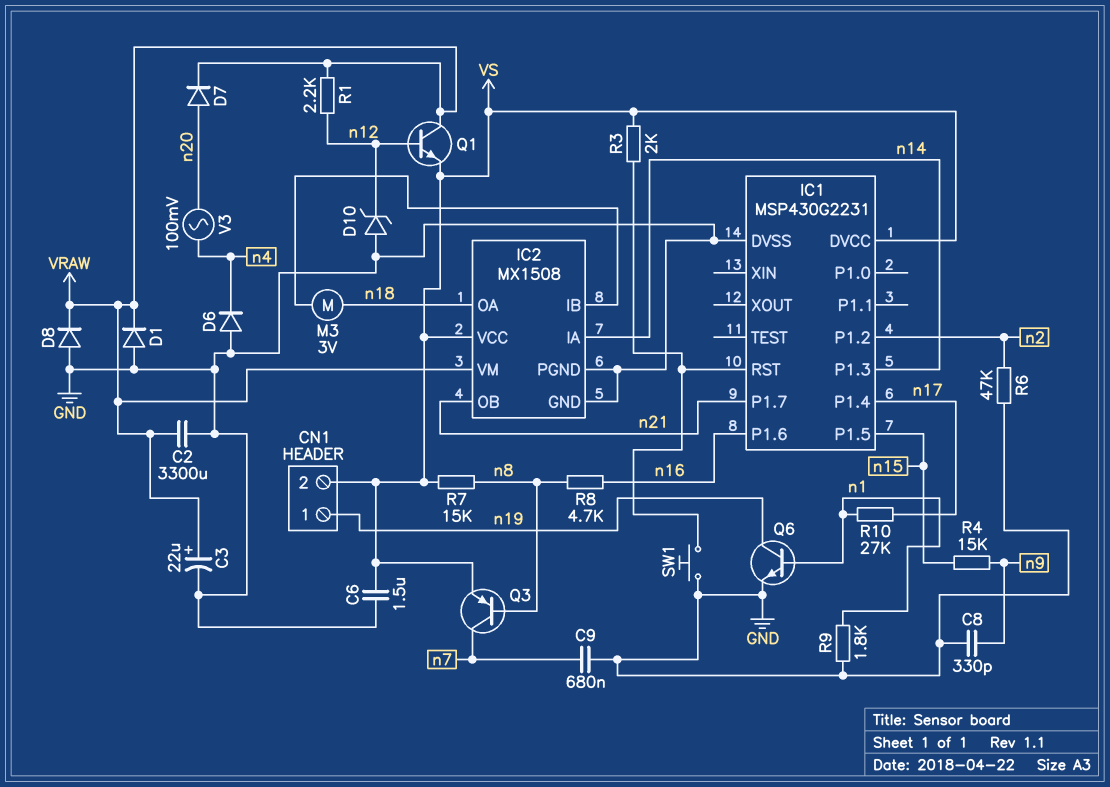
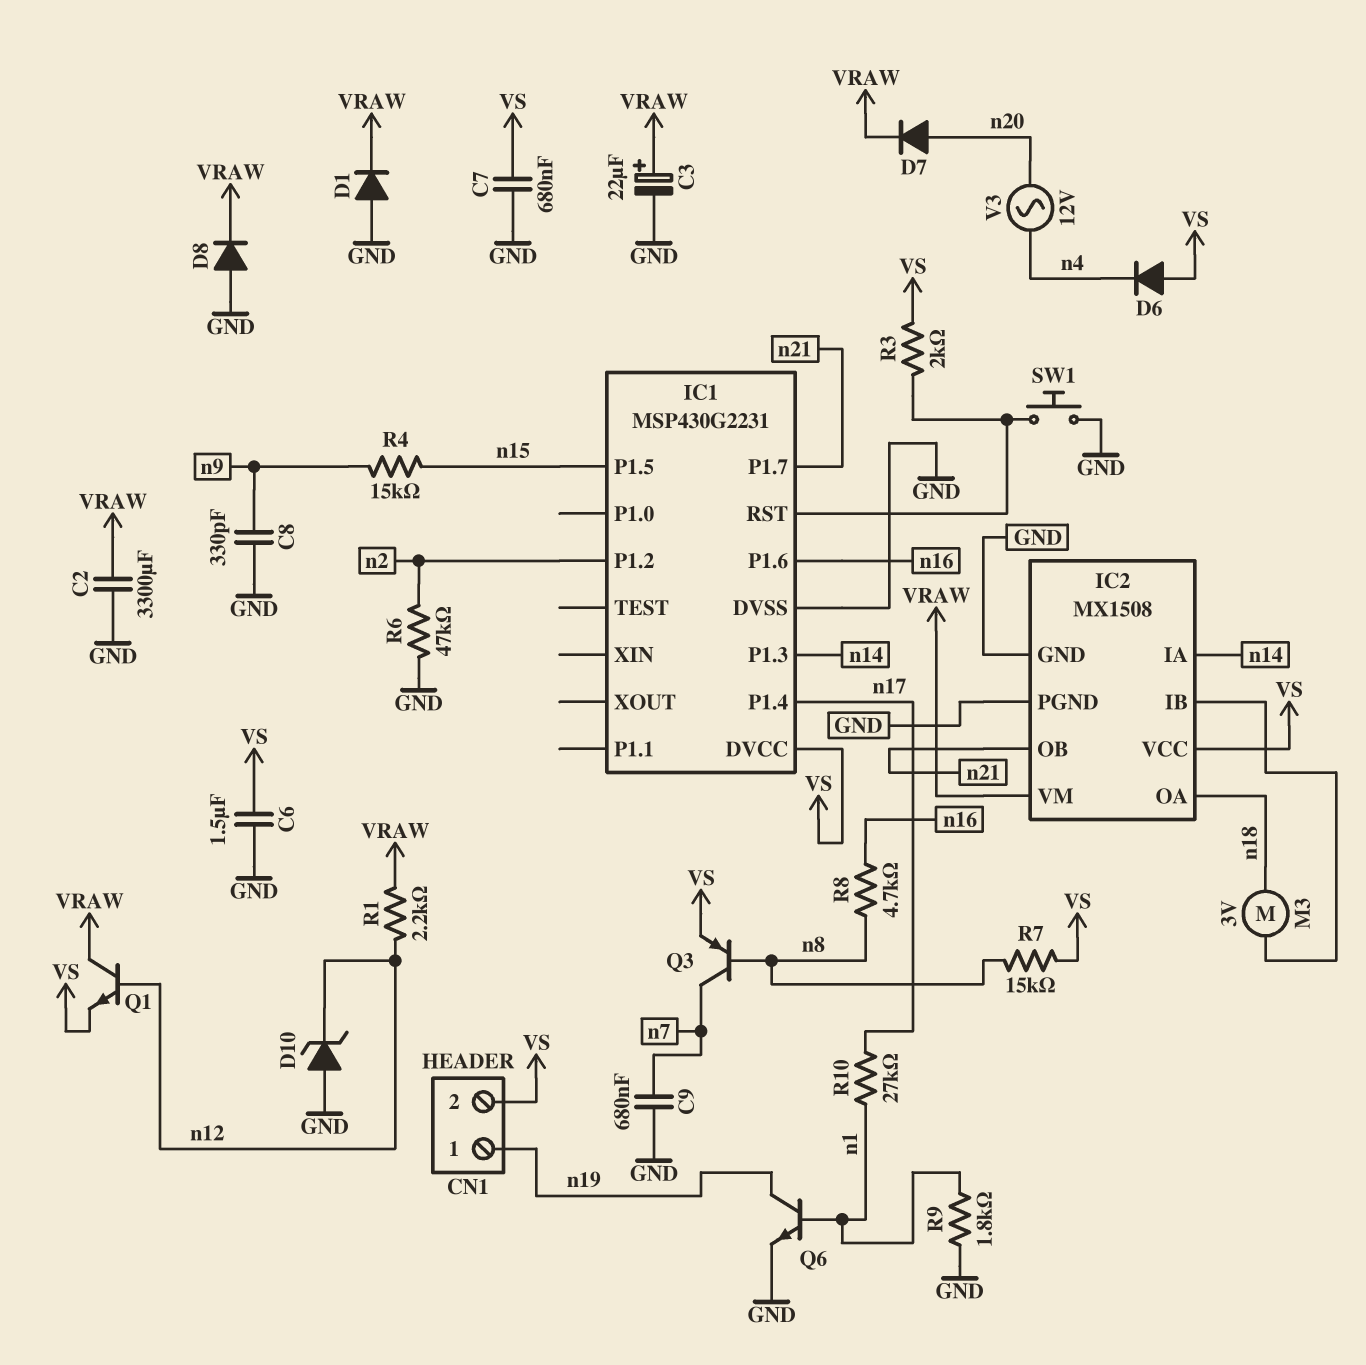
C7: none -> 680nF (GND, VS)
D6: diode (A GND, K n4) -> diode (A VS, K n4)
V3: AC 100mV (n4, n20) -> AC 12V (n4, n20)

